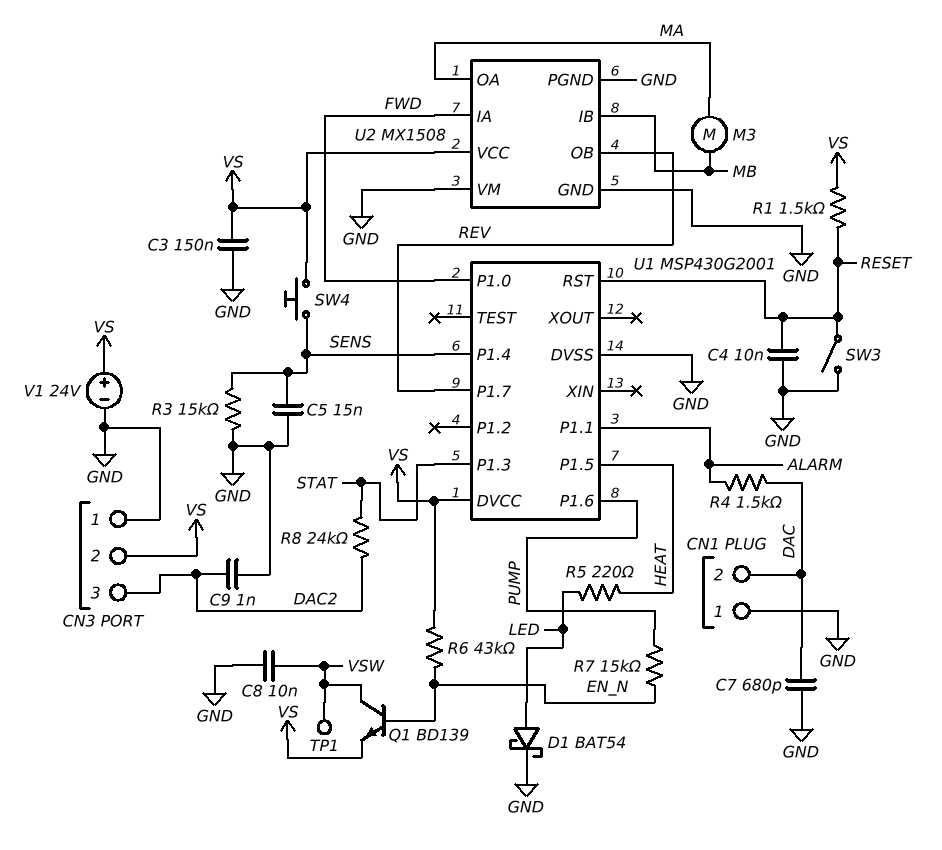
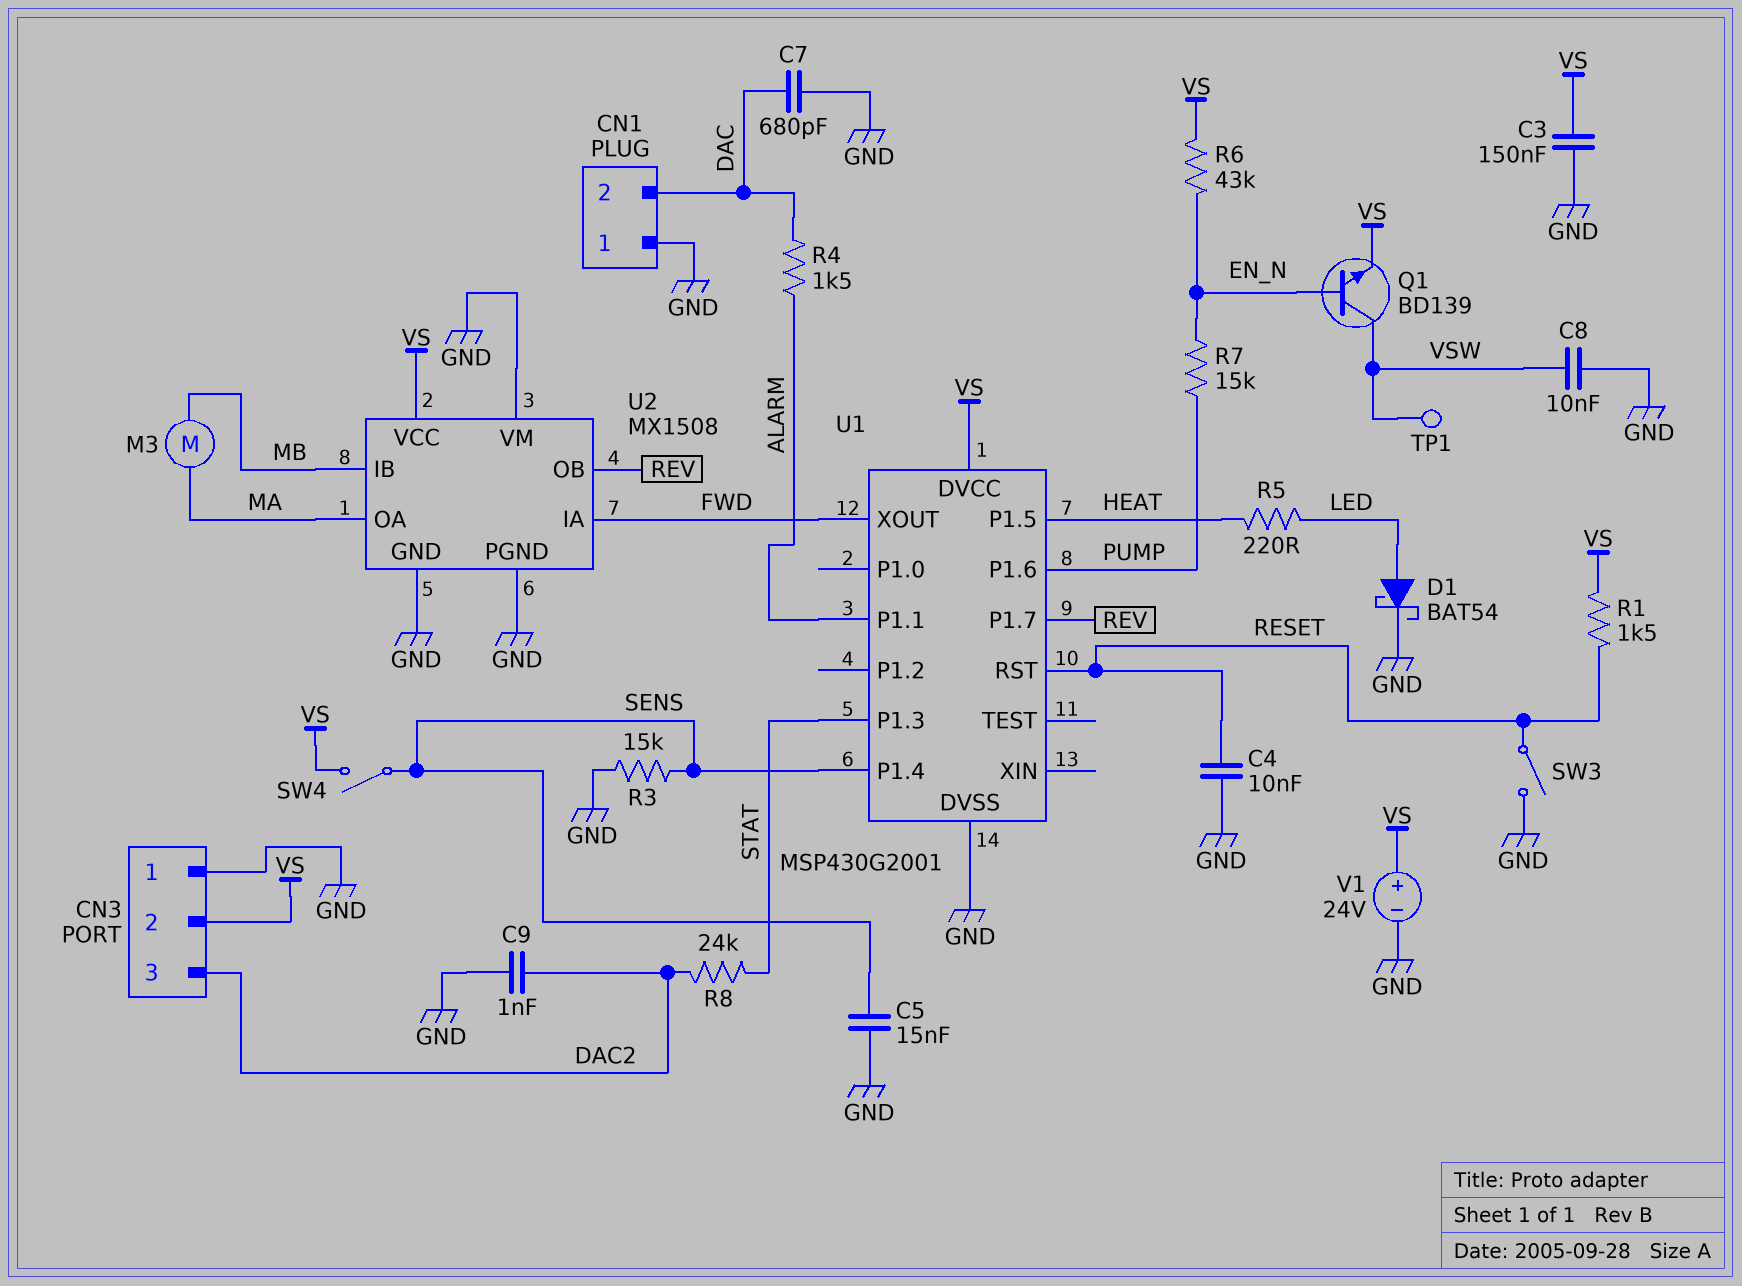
SW4: button (SENS, VS) -> switch (SENS, VS)
U1 pin P1.0: FWD -> none
U1 pin XOUT: none -> FWD

